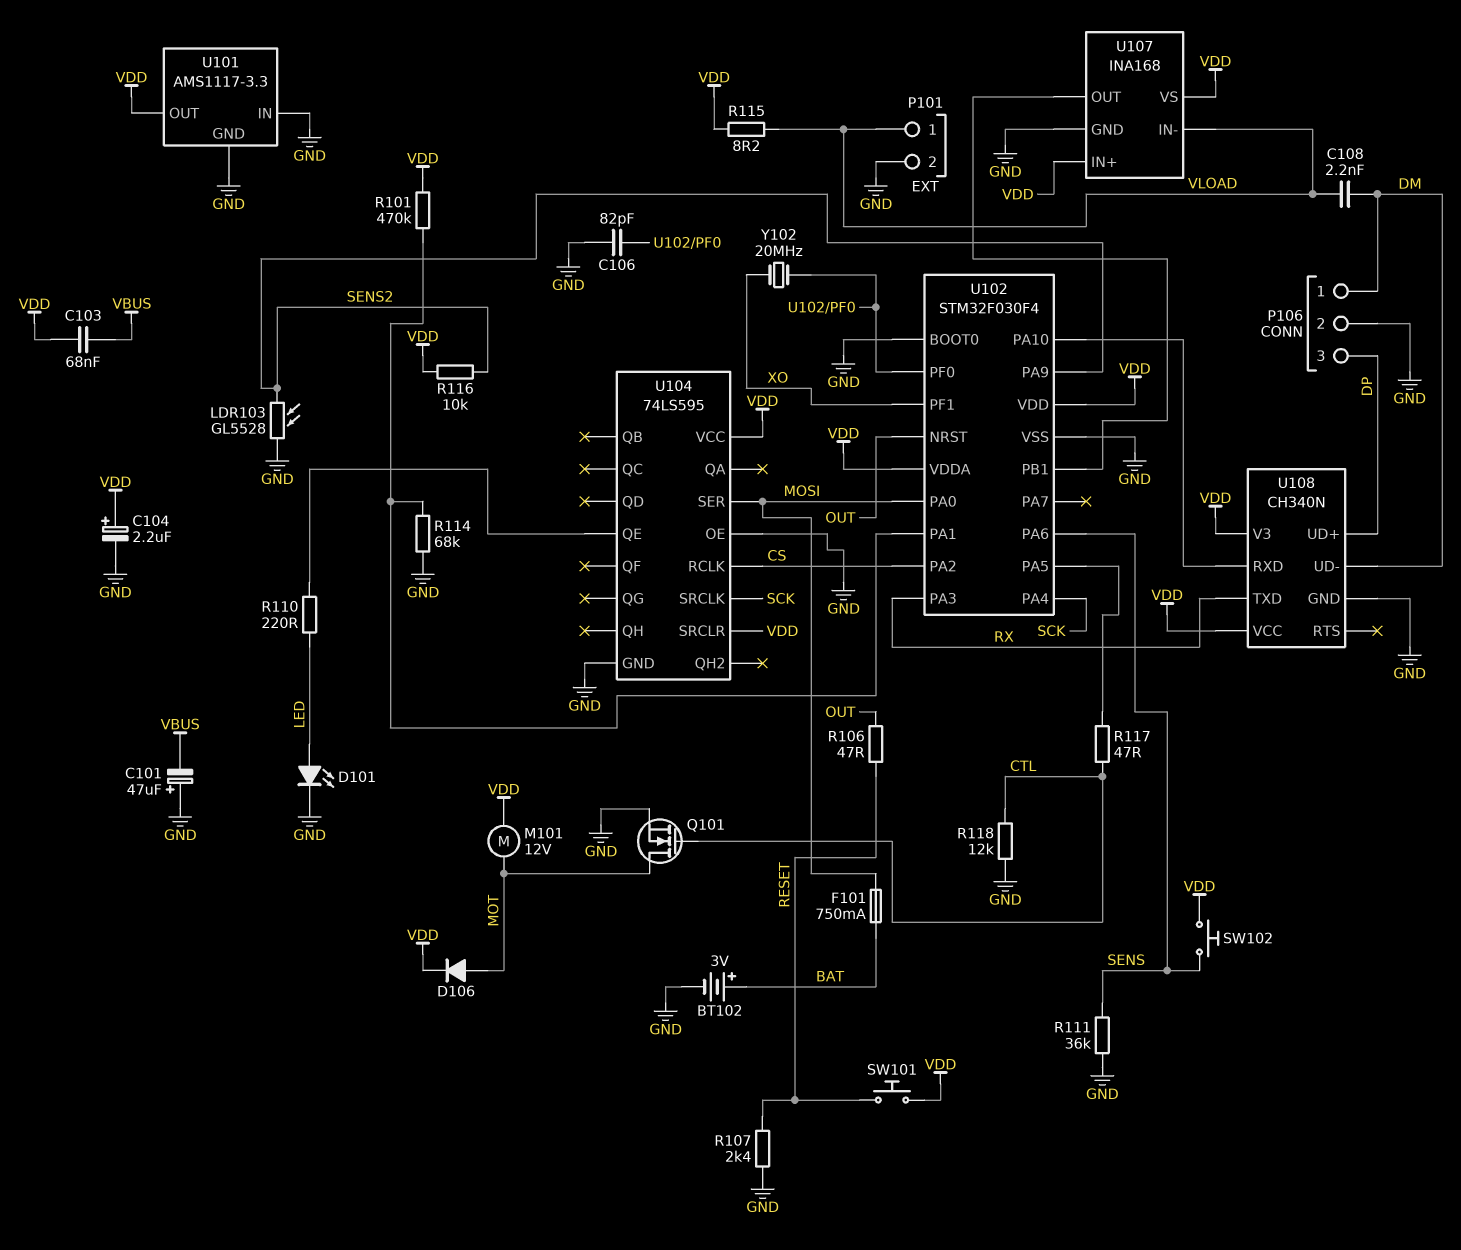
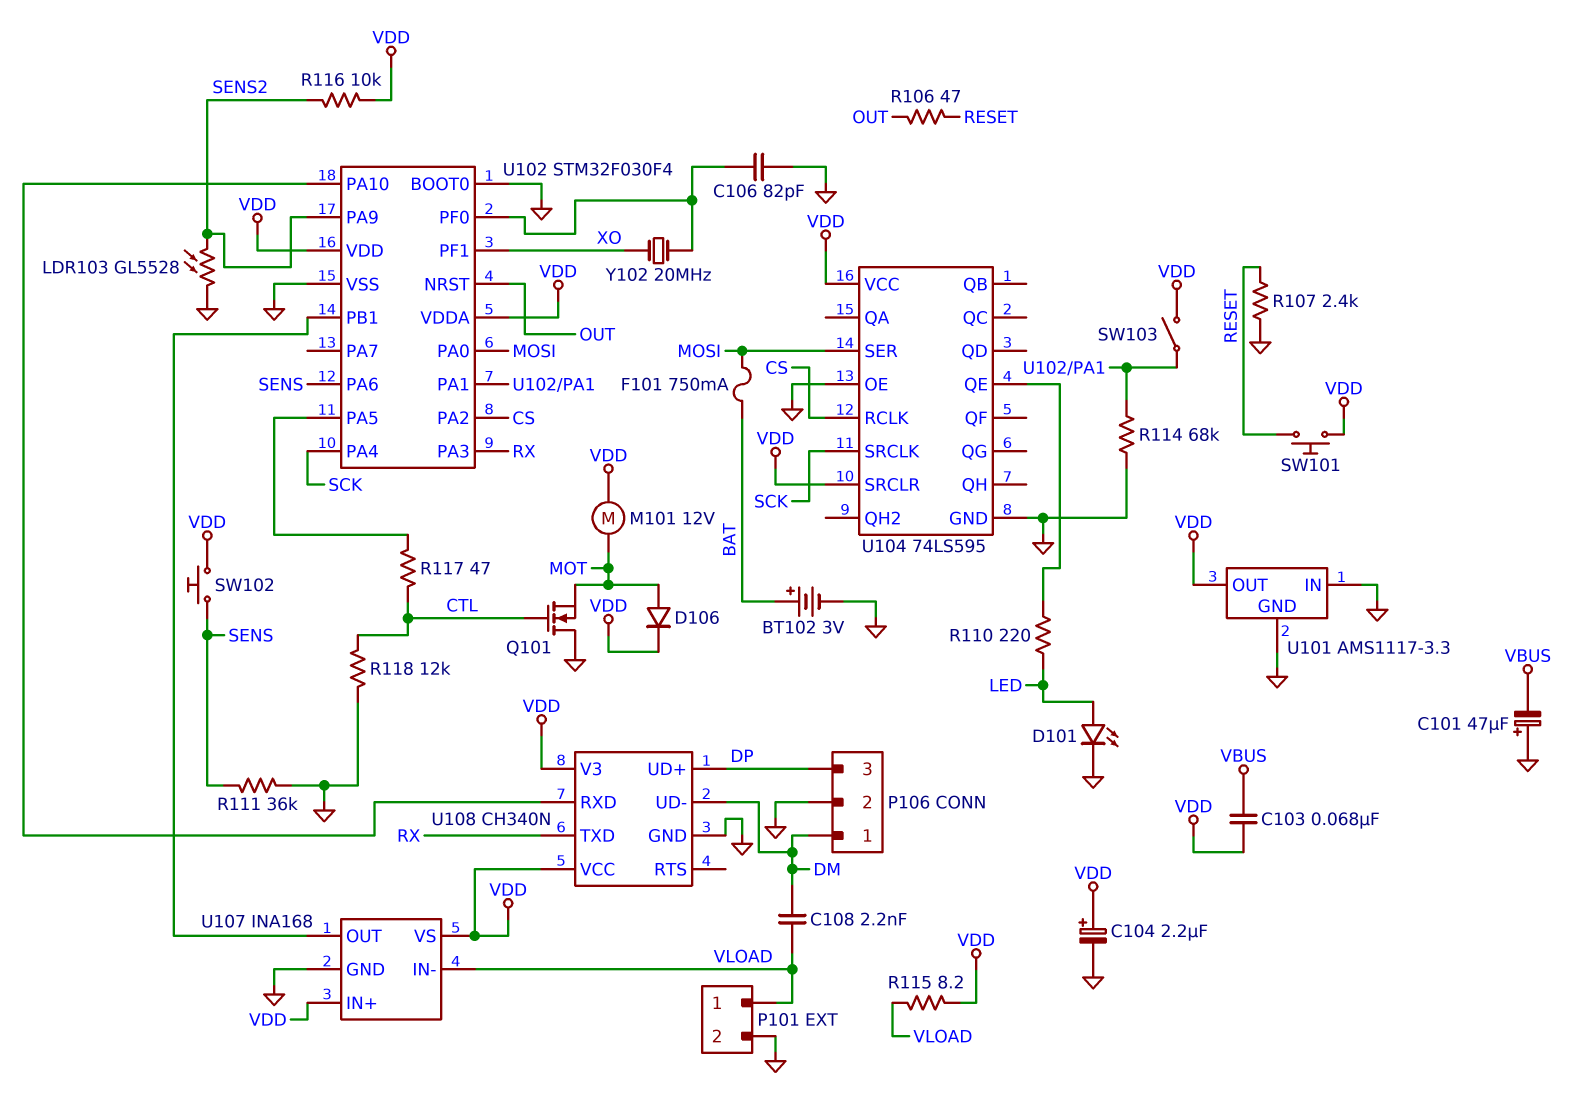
Q101: NMOS (G CTL, D MOT, S GND) -> NMOS (G CTL, D GND, S MOT)
R101: 470k (U102/PA1, VDD) -> none
SW103: none -> switch (U102/PA1, VDD)

